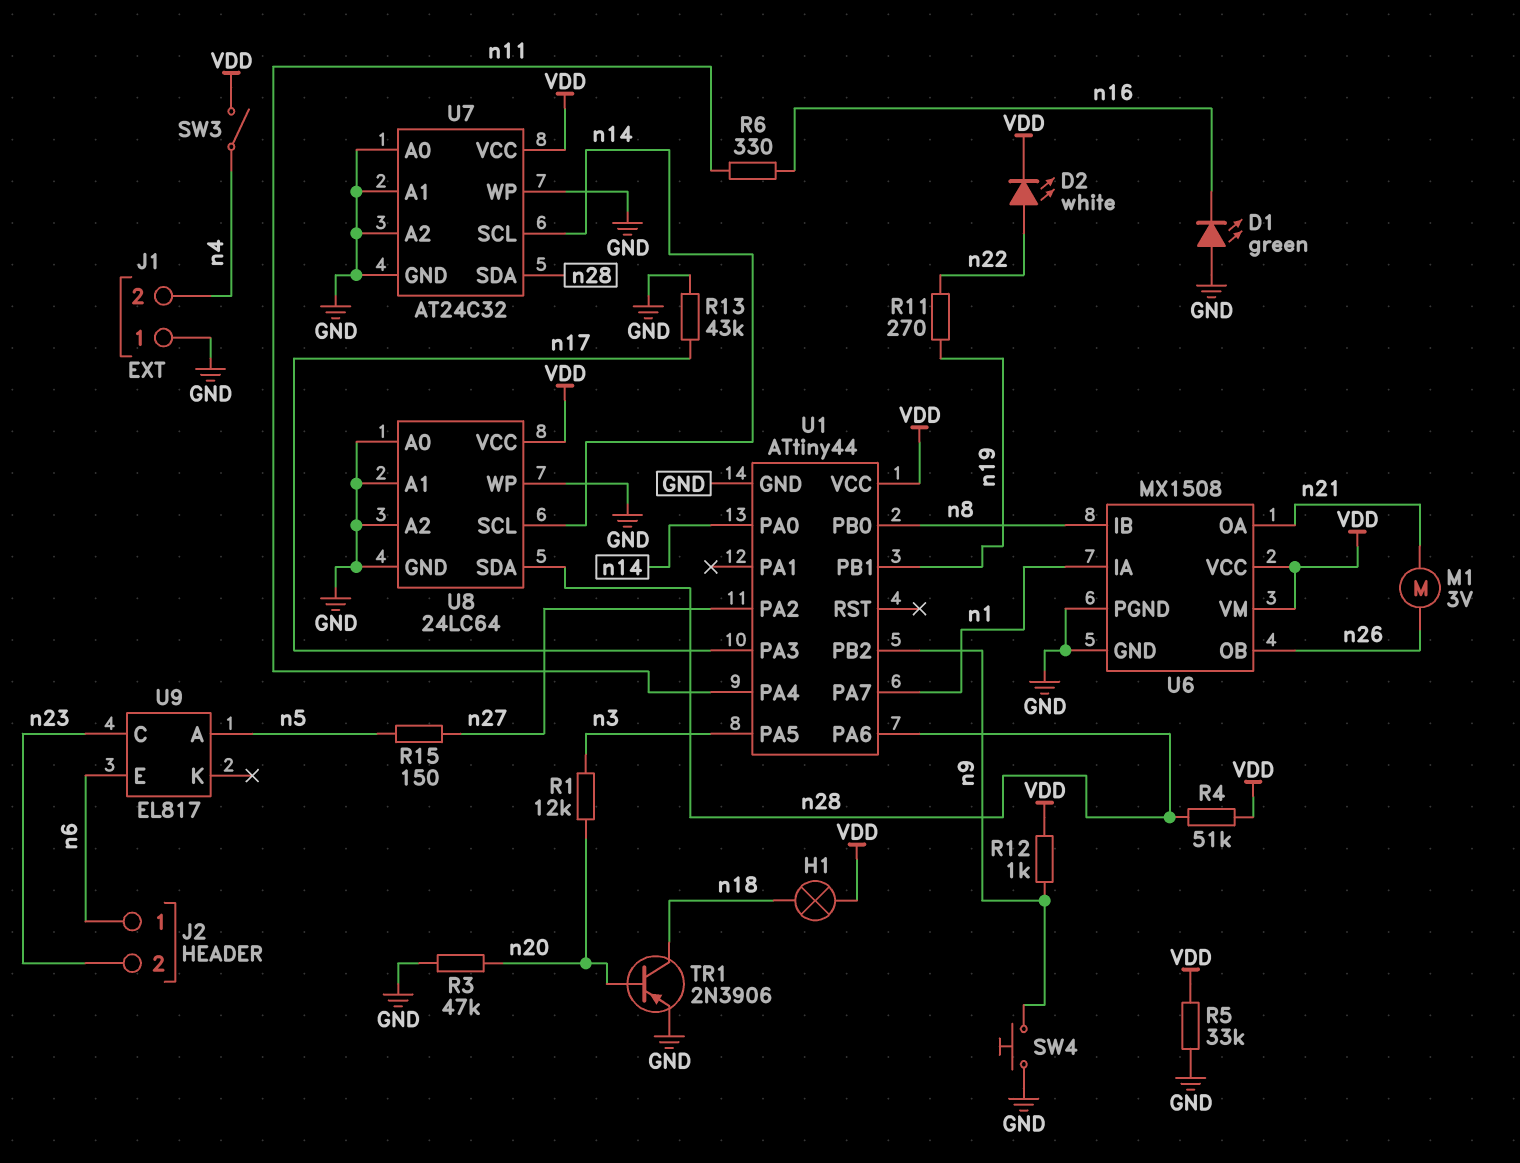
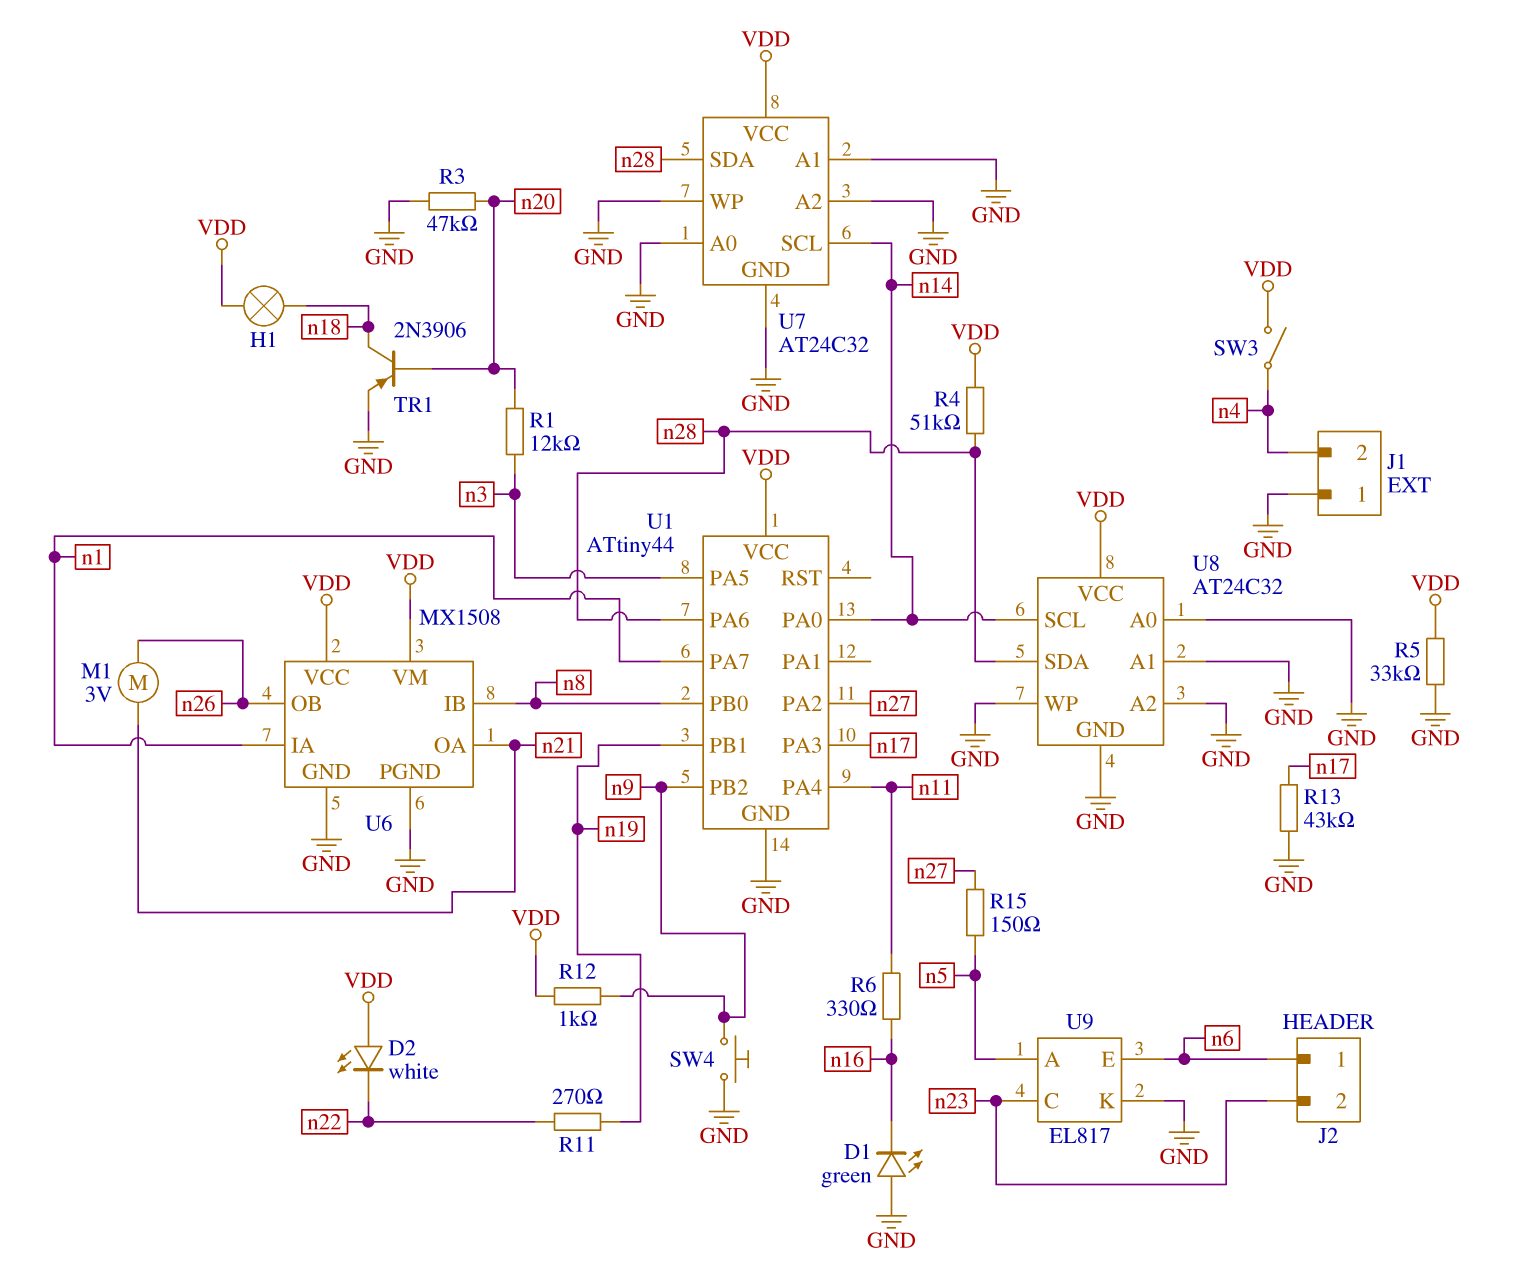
D2: LED white (A n22, K VDD) -> LED white (A VDD, K n22)
U8: 24LC64 -> AT24C32
U9 pin K: none -> GND

